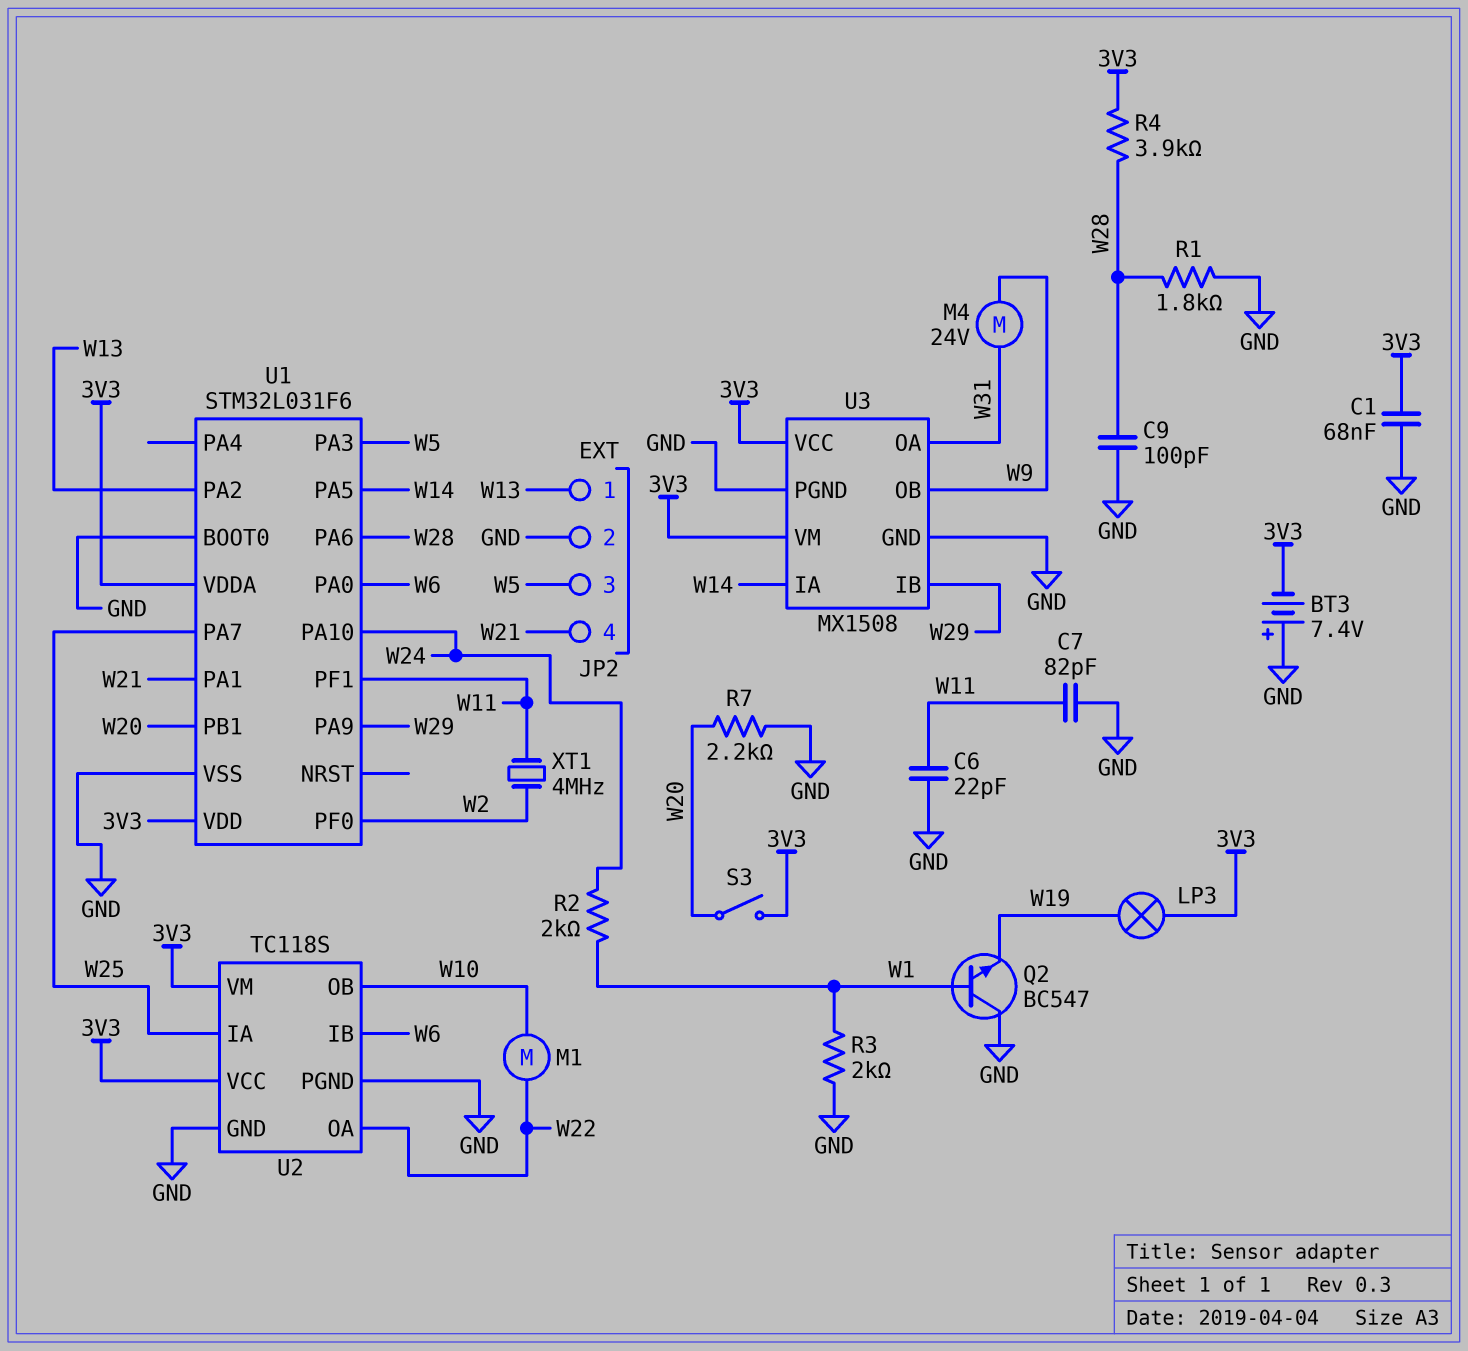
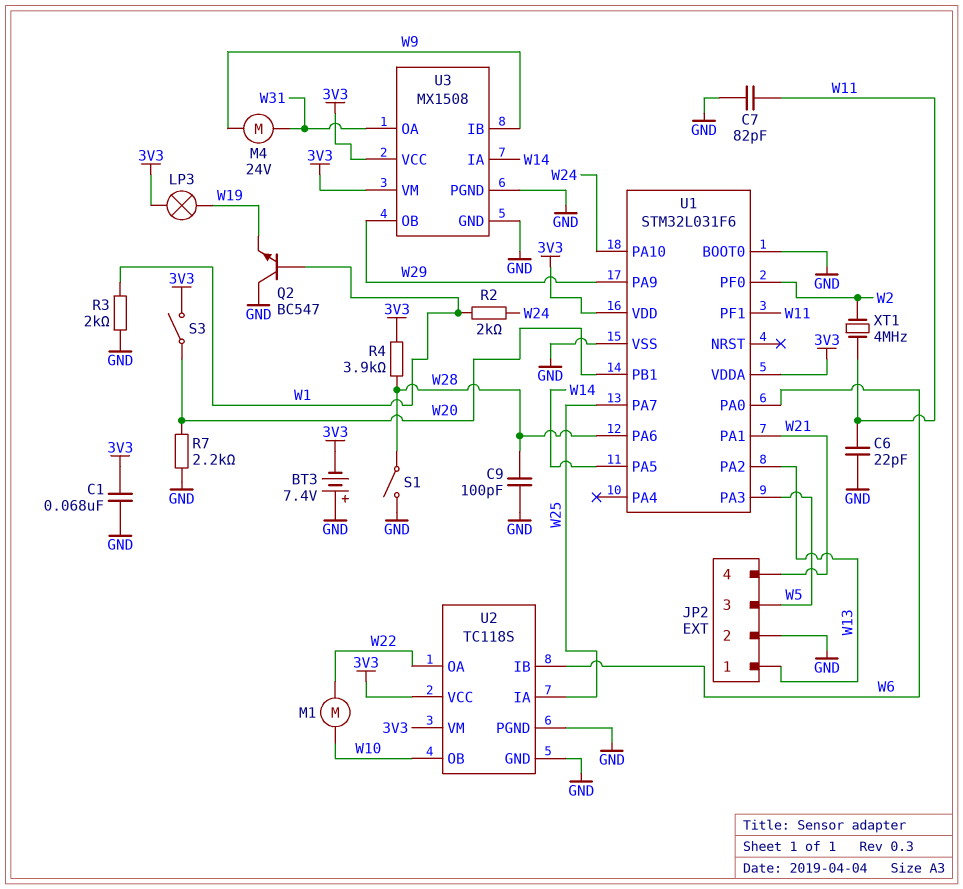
R1: 1.8k (GND, W28) -> none
S1: none -> switch (GND, W28)
U3 pin IB: W29 -> W9
U3 pin OB: W9 -> W29

